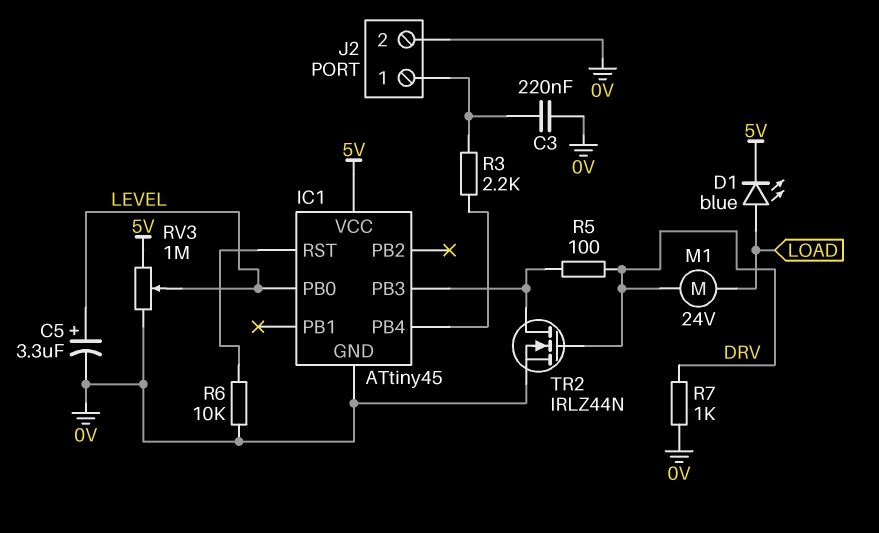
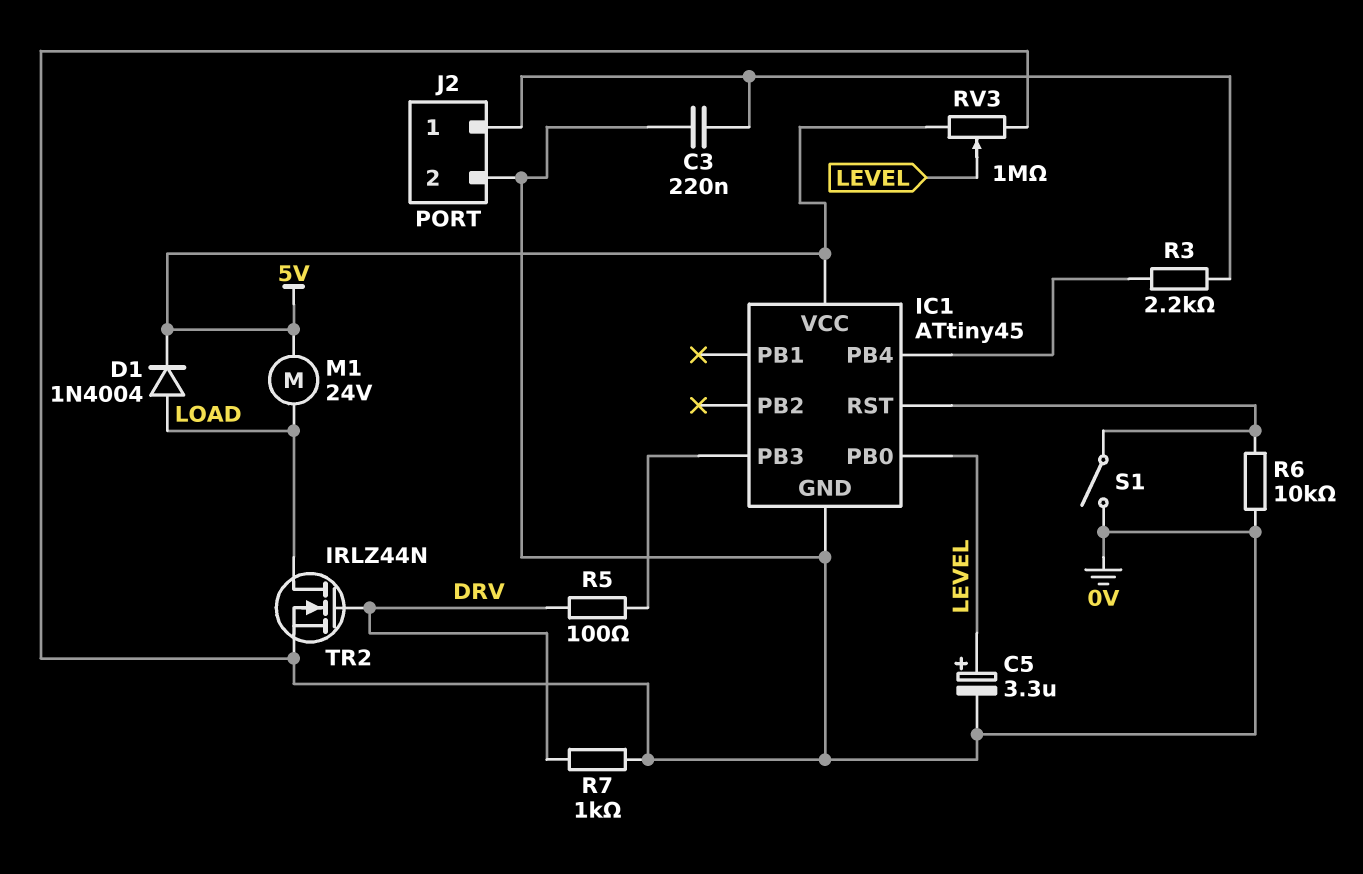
D1: LED blue (A LOAD, K 5V) -> diode 1N4004 (A LOAD, K 5V)
M1: motor 24V (DRV, LOAD) -> motor 24V (5V, LOAD)
S1: none -> switch (0V, IC1/RST)
TR2: NMOS IRLZ44N (G DRV, D IC1/PB3, S 0V) -> NMOS IRLZ44N (G DRV, D LOAD, S 0V)

